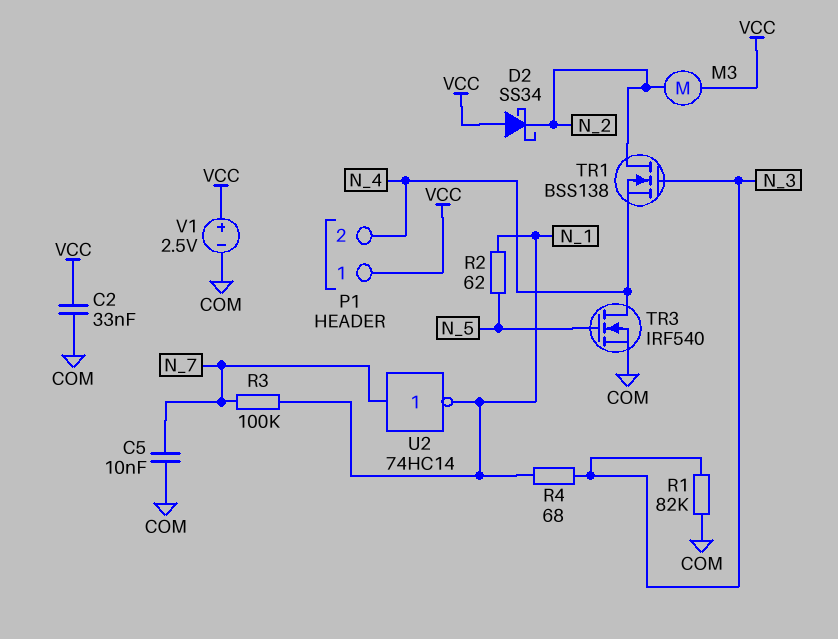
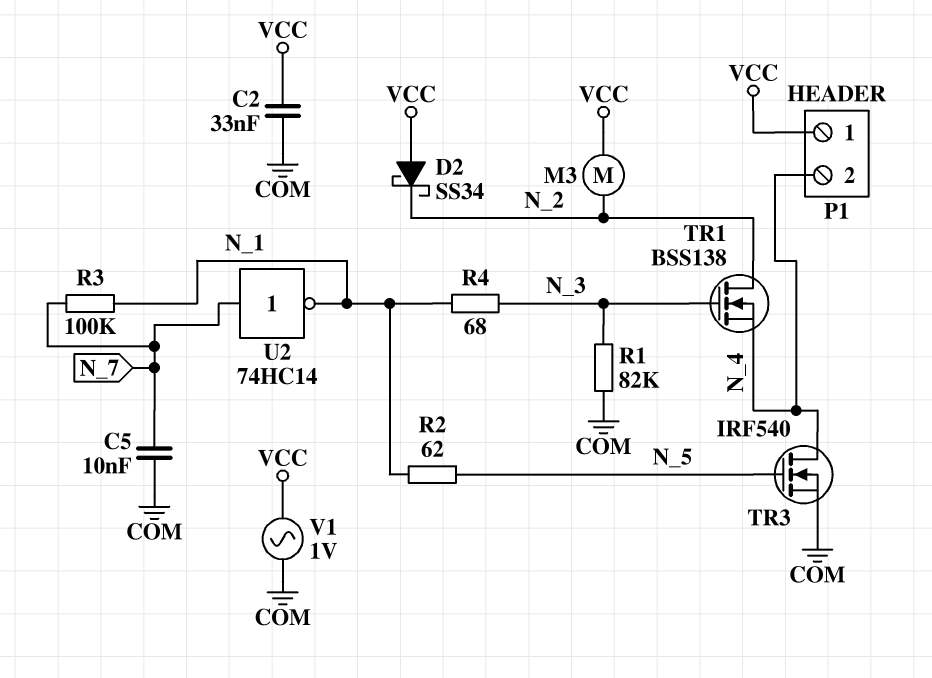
V1: 2.5V (plus VCC, minus COM) -> AC 1V (COM, VCC)

